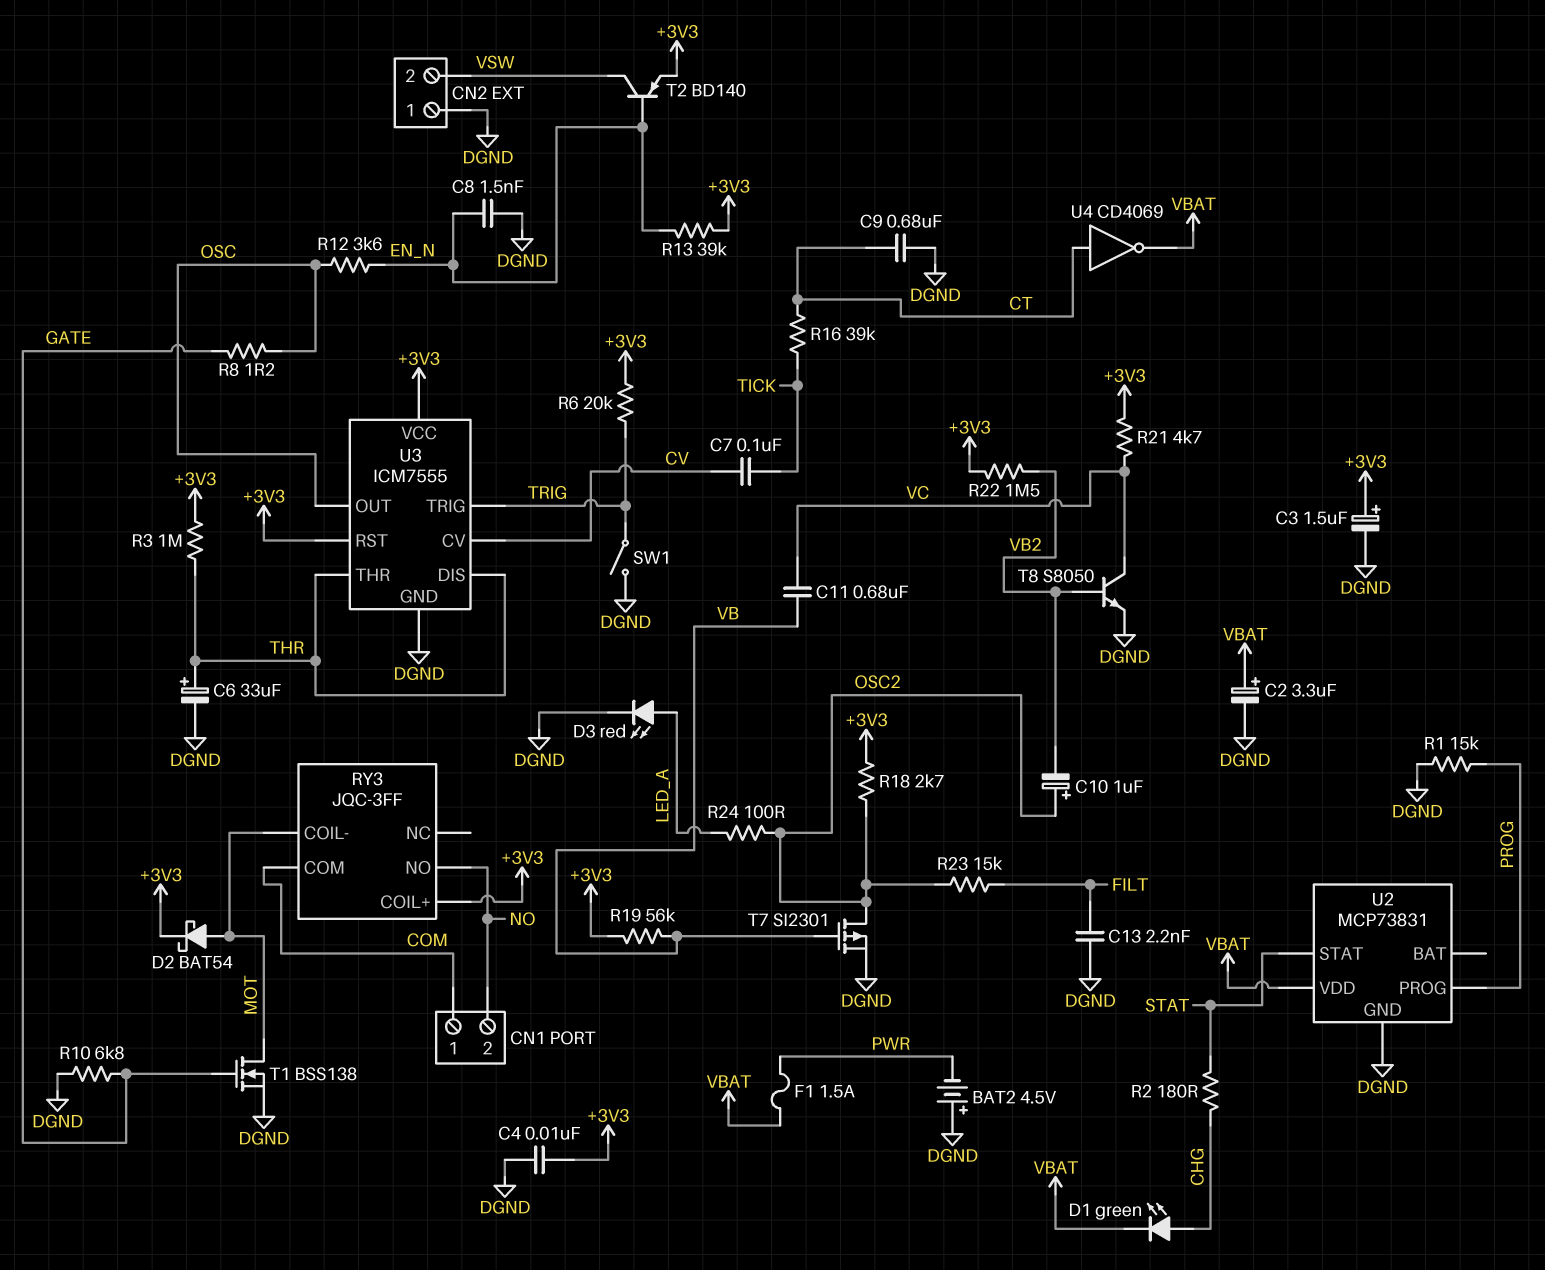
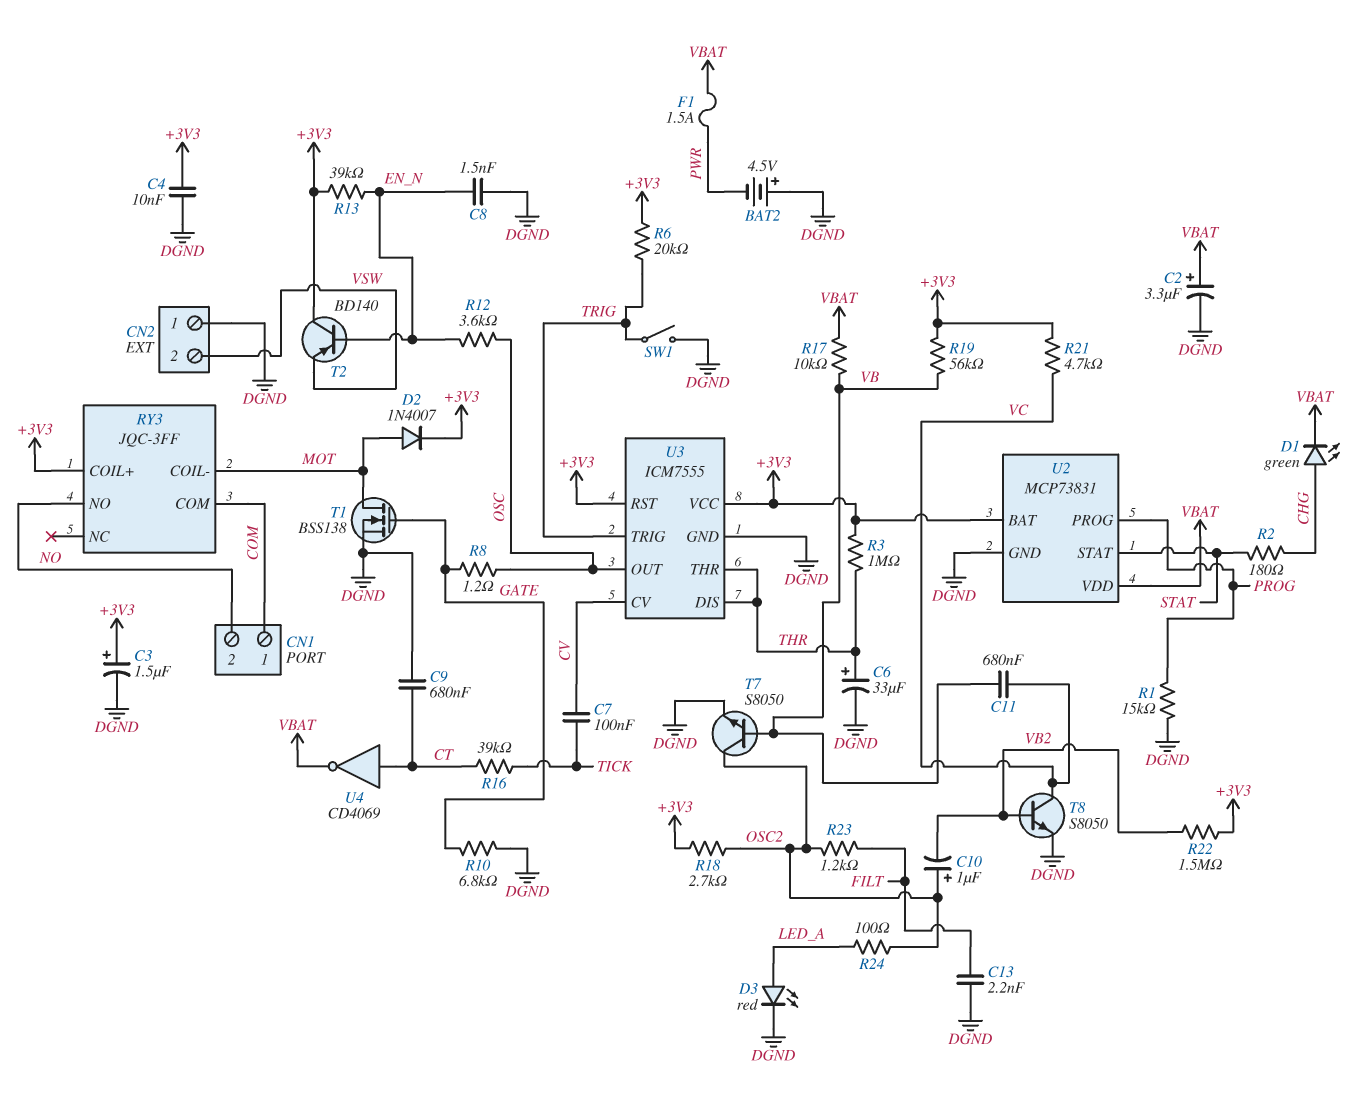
D2: schottky BAT54 (A MOT, K +3V3) -> diode 1N4007 (A MOT, K +3V3)
R17: none -> 10k (VB, VBAT)
R23: 15k (FILT, OSC2) -> 1.2k (FILT, OSC2)
T2: PNP BD140 (B EN_N, C VSW, E +3V3) -> PNP BD140 (B EN_N, C +3V3, E VSW)
T7: PMOS SI2301 (G VB, D OSC2, S DGND) -> NPN S8050 (B VB, C OSC2, E DGND)
U2 pin BAT: none -> +3V3

